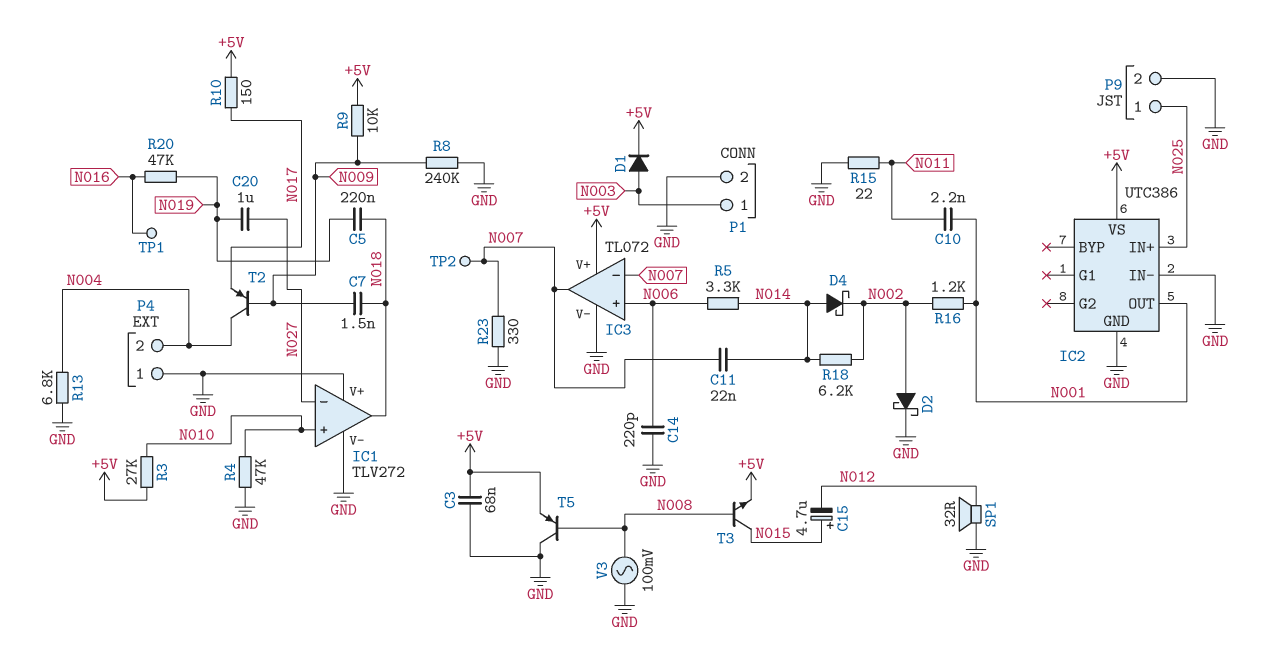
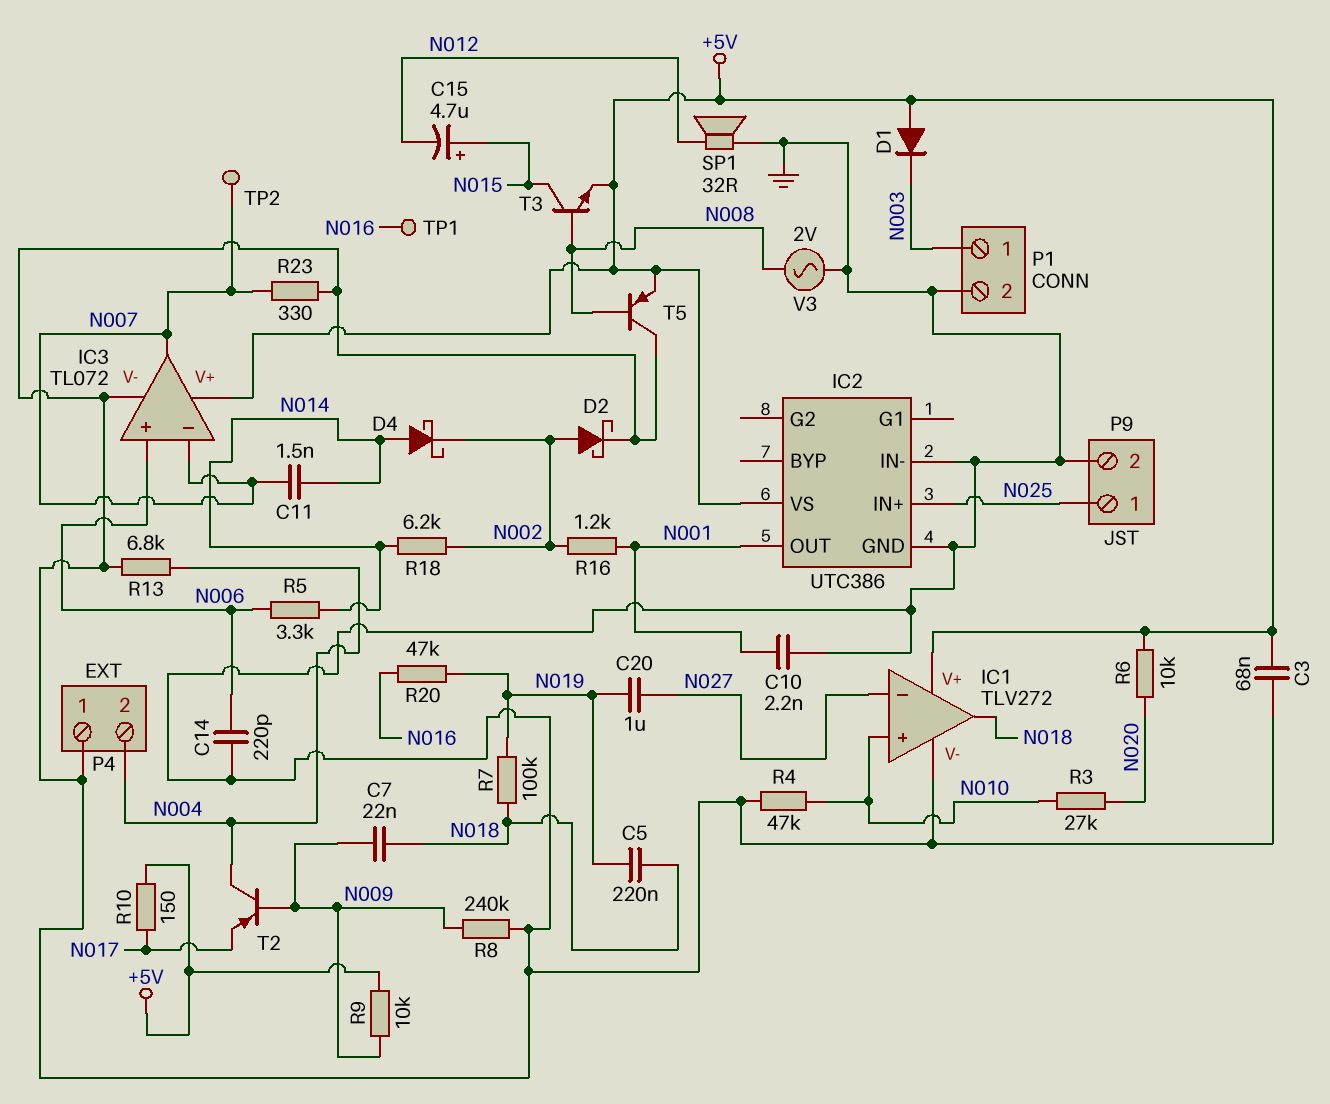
C7: 1.5nF (N009, N018) -> 22nF (N009, N018)
C10: 2.2nF (N001, N011) -> 2.2nF (GND, N001)
C11: 22nF (N007, N014) -> 1.5nF (N007, N014)
D1: diode (A N003, K +5V) -> diode (A +5V, K N003)
IC1 pin V+: GND -> +5V
R3: 27k (+5V, N010) -> 27k (N010, N020)
R6: none -> 10k (+5V, N020)
R7: none -> 100k (N018, N019)
R15: 22 (GND, N011) -> none
V3: AC 100mV (GND, N008) -> AC 2V (GND, N008)

